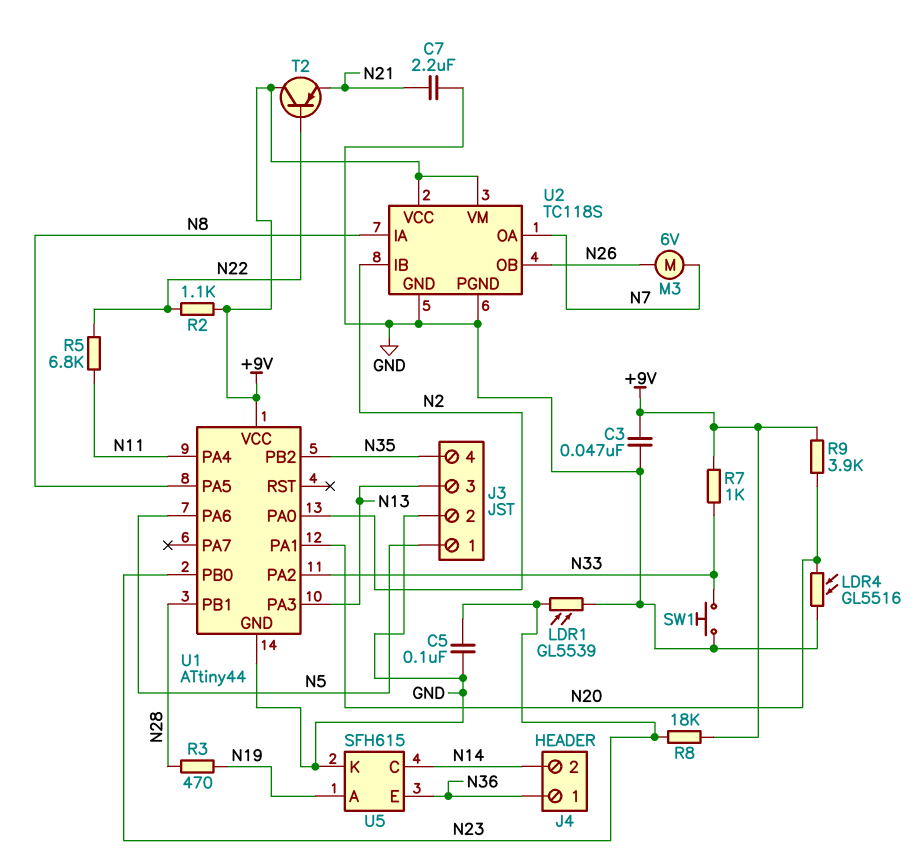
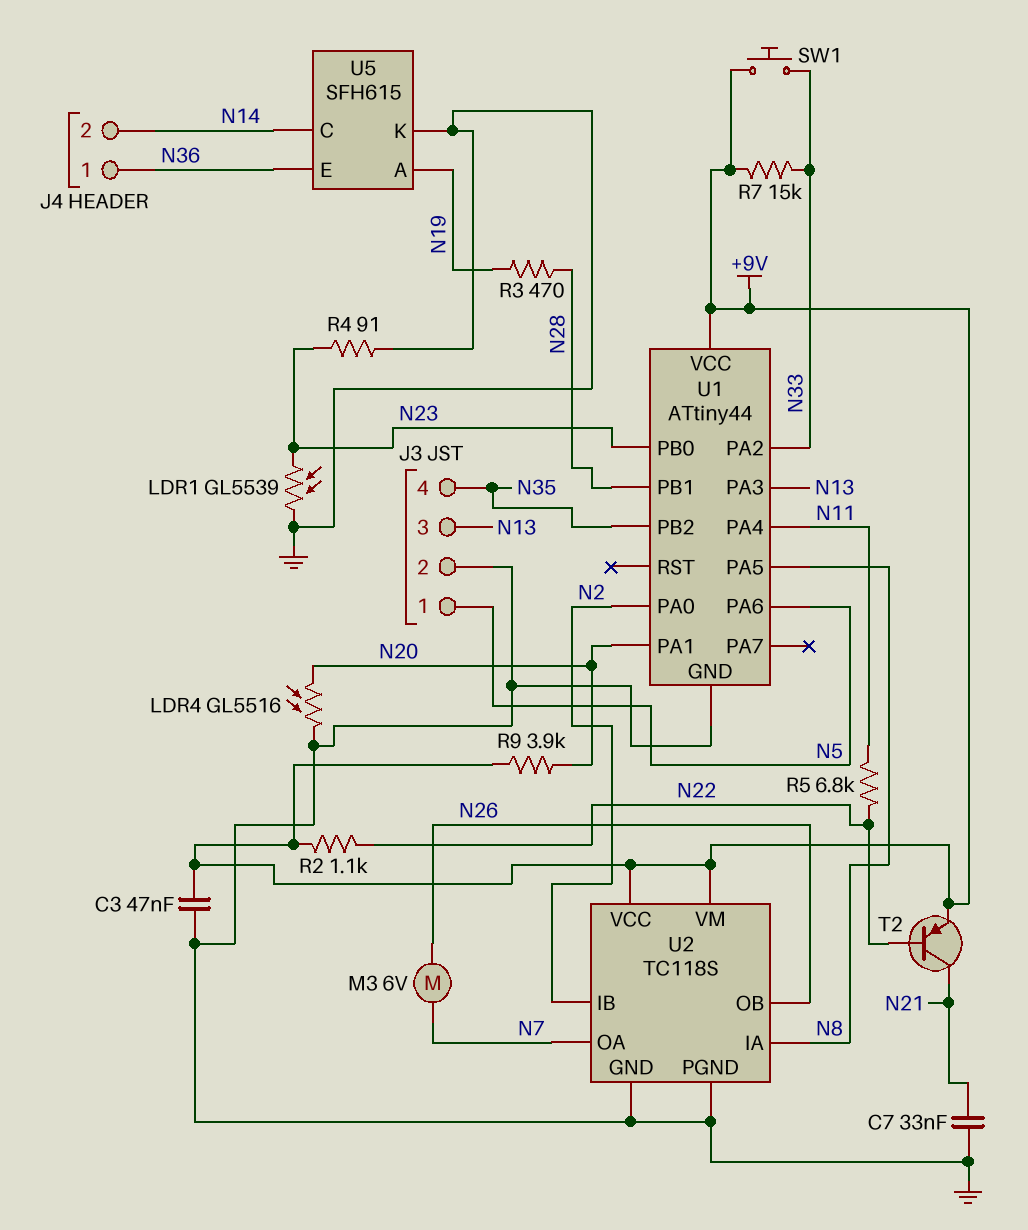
C5: 100nF (GND, N23) -> none
C7: 2.2uF (GND, N21) -> 33nF (GND, N21)
R4: none -> 91 (GND, N23)
R7: 1k (+9V, N33) -> 15k (+9V, N33)
R8: 18k (+9V, N23) -> none
SW1: button (GND, N33) -> button (+9V, N33)
T2: PNP (B N22, C +9V, E N21) -> PNP (B N22, C N21, E +9V)

